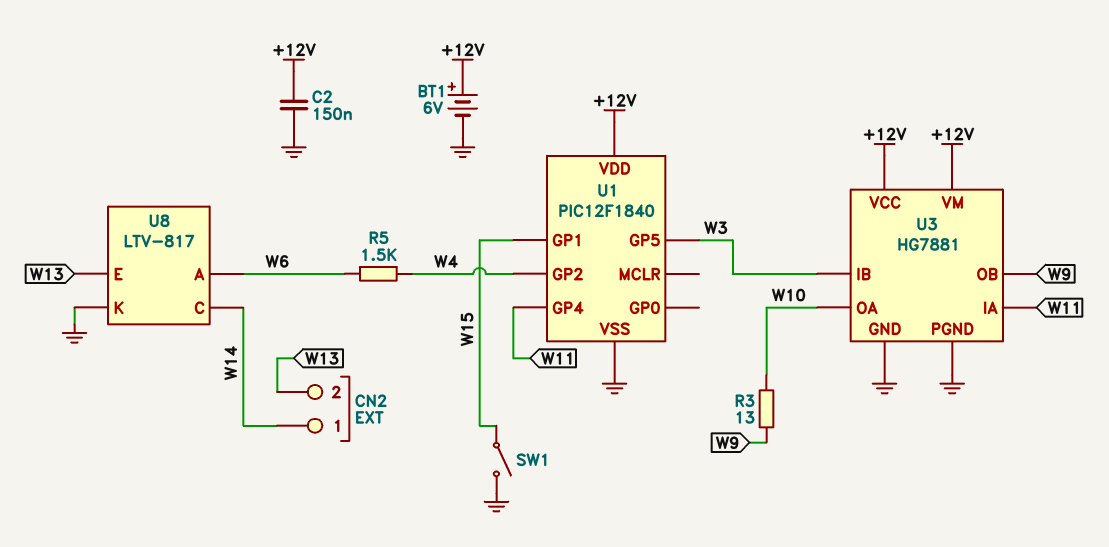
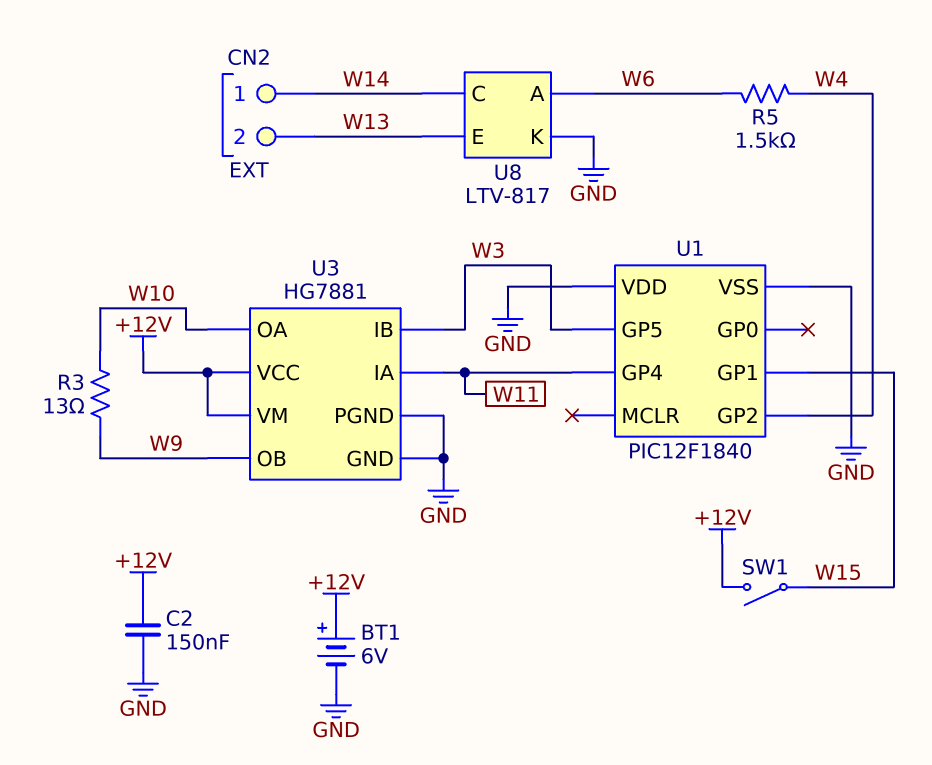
SW1: switch (GND, W15) -> switch (+12V, W15)
U1 pin VDD: +12V -> GND

